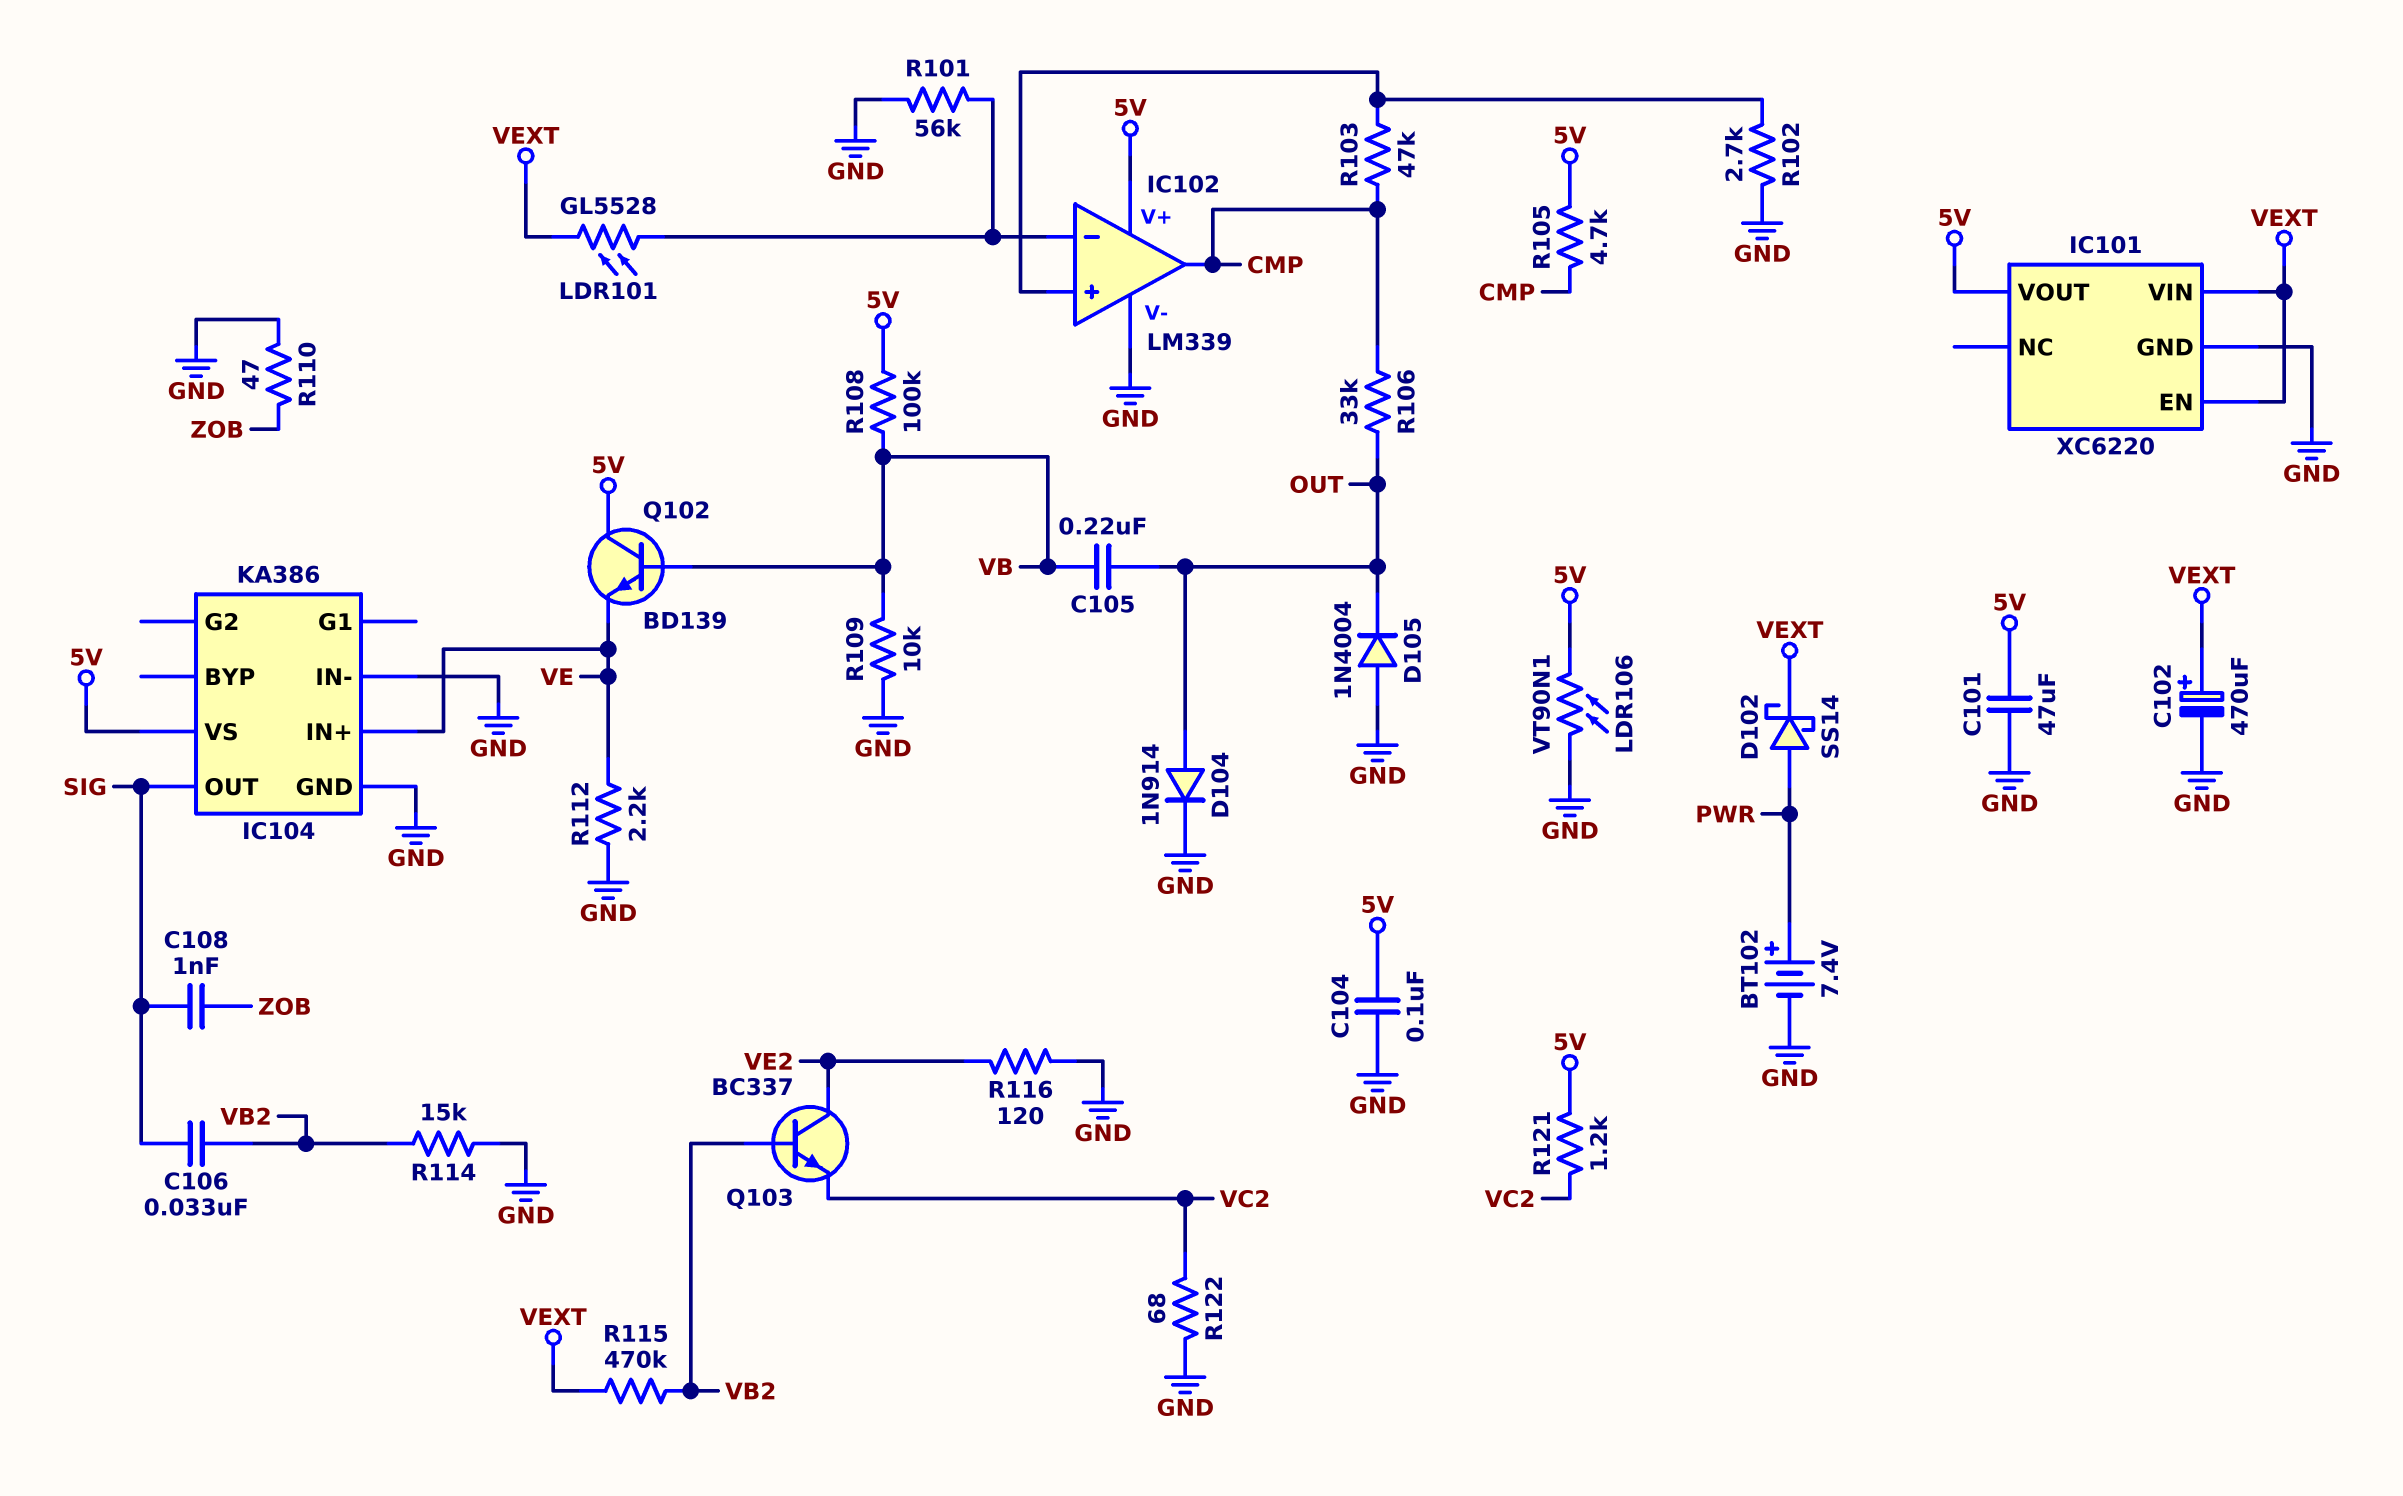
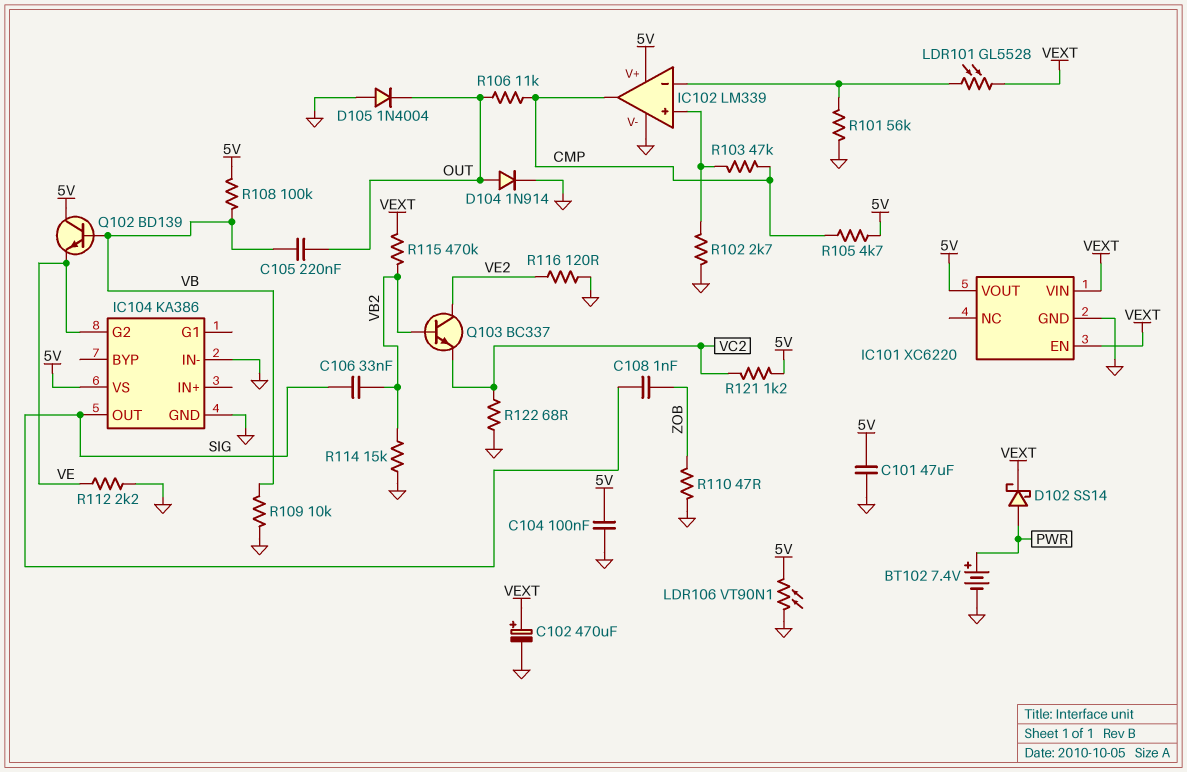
IC104 pin G2: none -> VE
IC104 pin IN+: VE -> none
R106: 33k (CMP, OUT) -> 11k (CMP, OUT)

